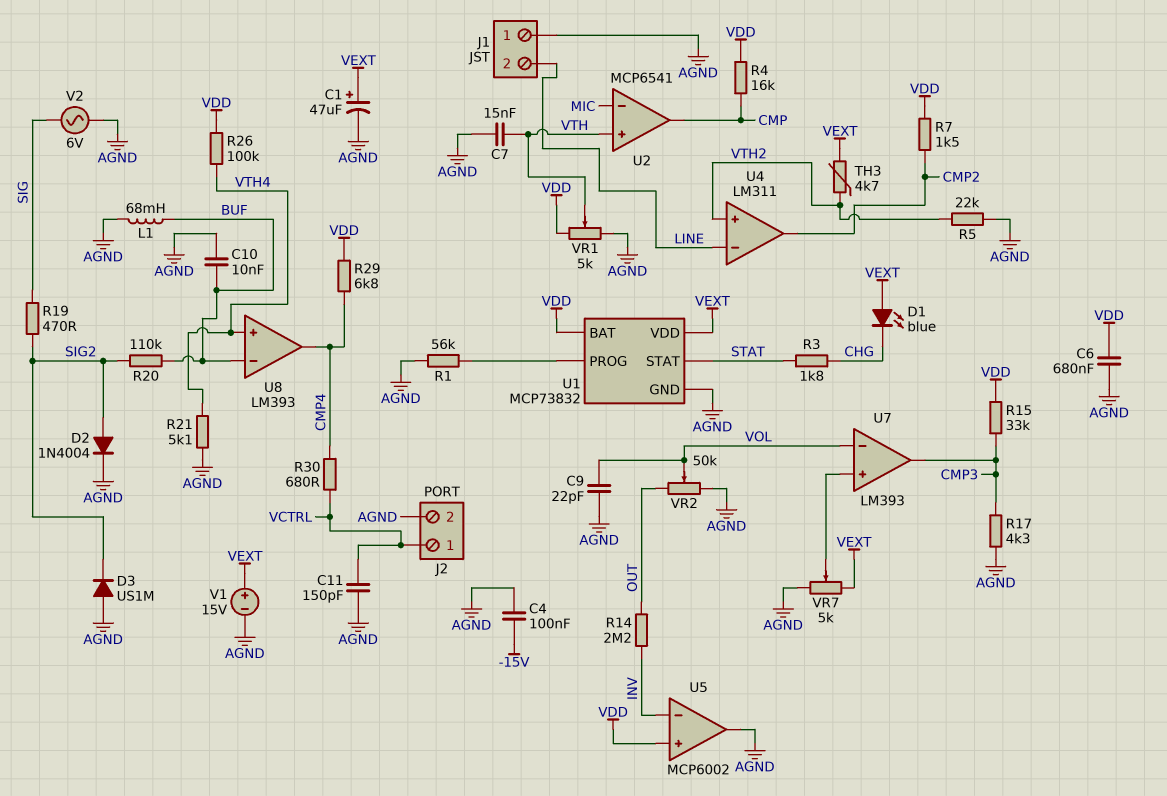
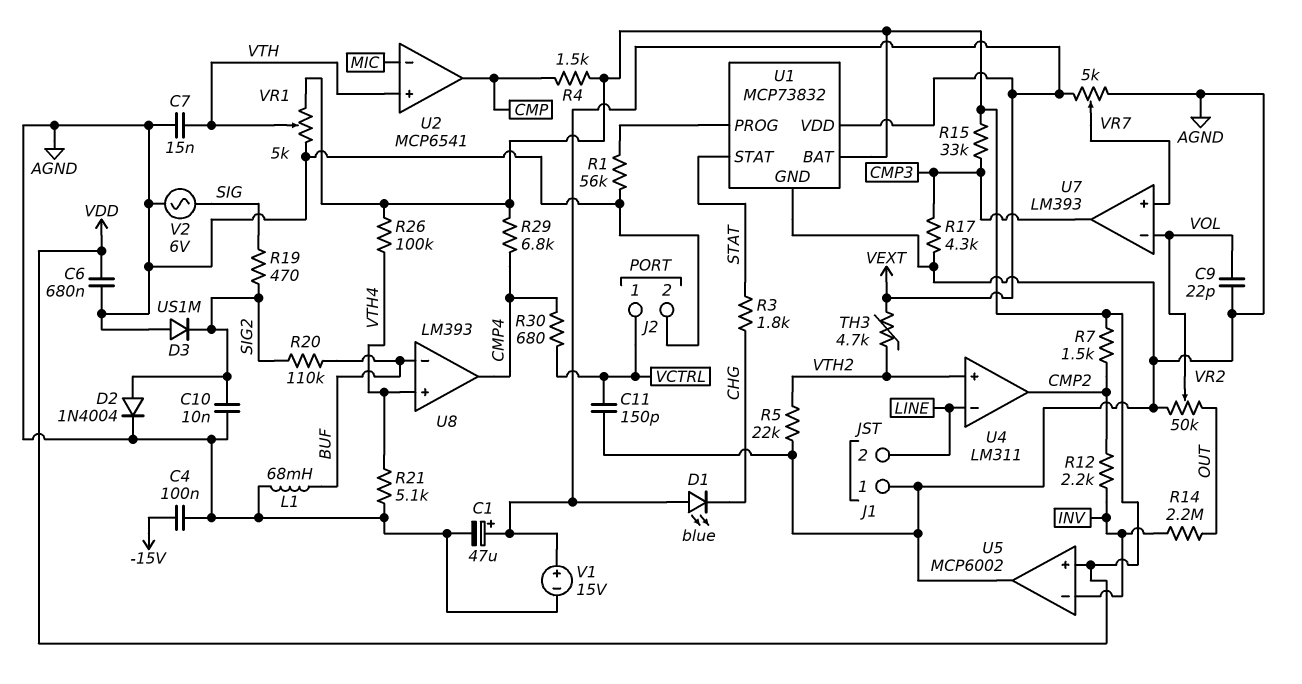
C10: 10nF (AGND, BUF) -> 10nF (AGND, SIG2)
R4: 16k (CMP, VDD) -> 1.5k (CMP, VDD)
R12: none -> 2.2k (CMP2, INV)

